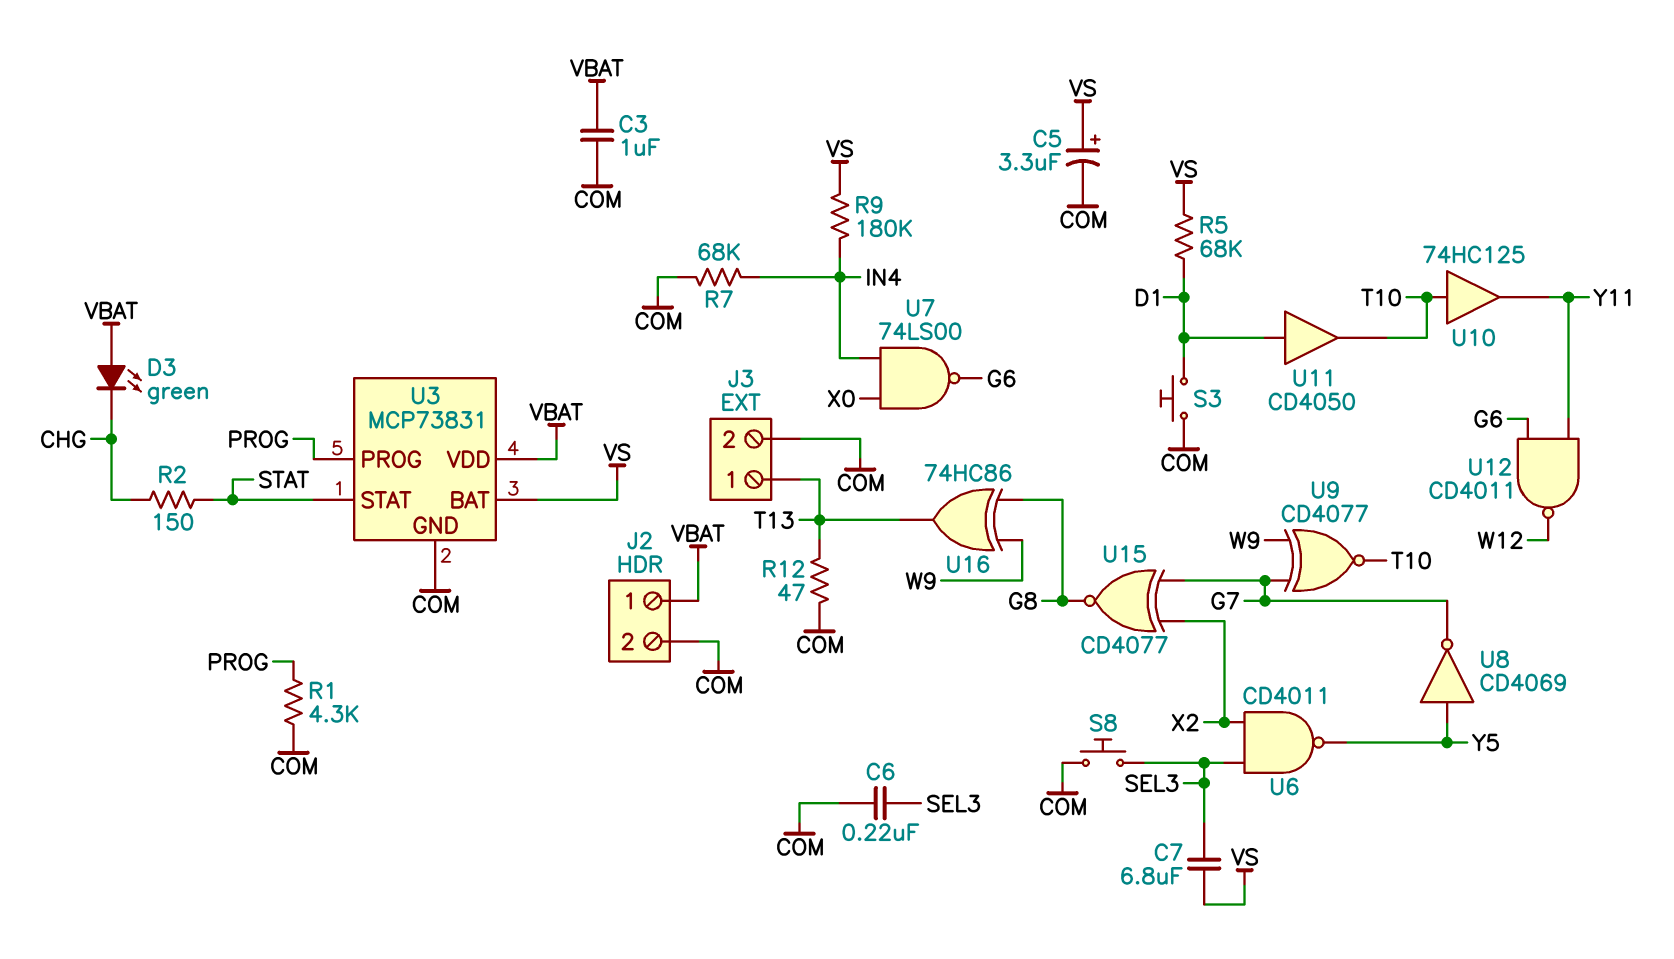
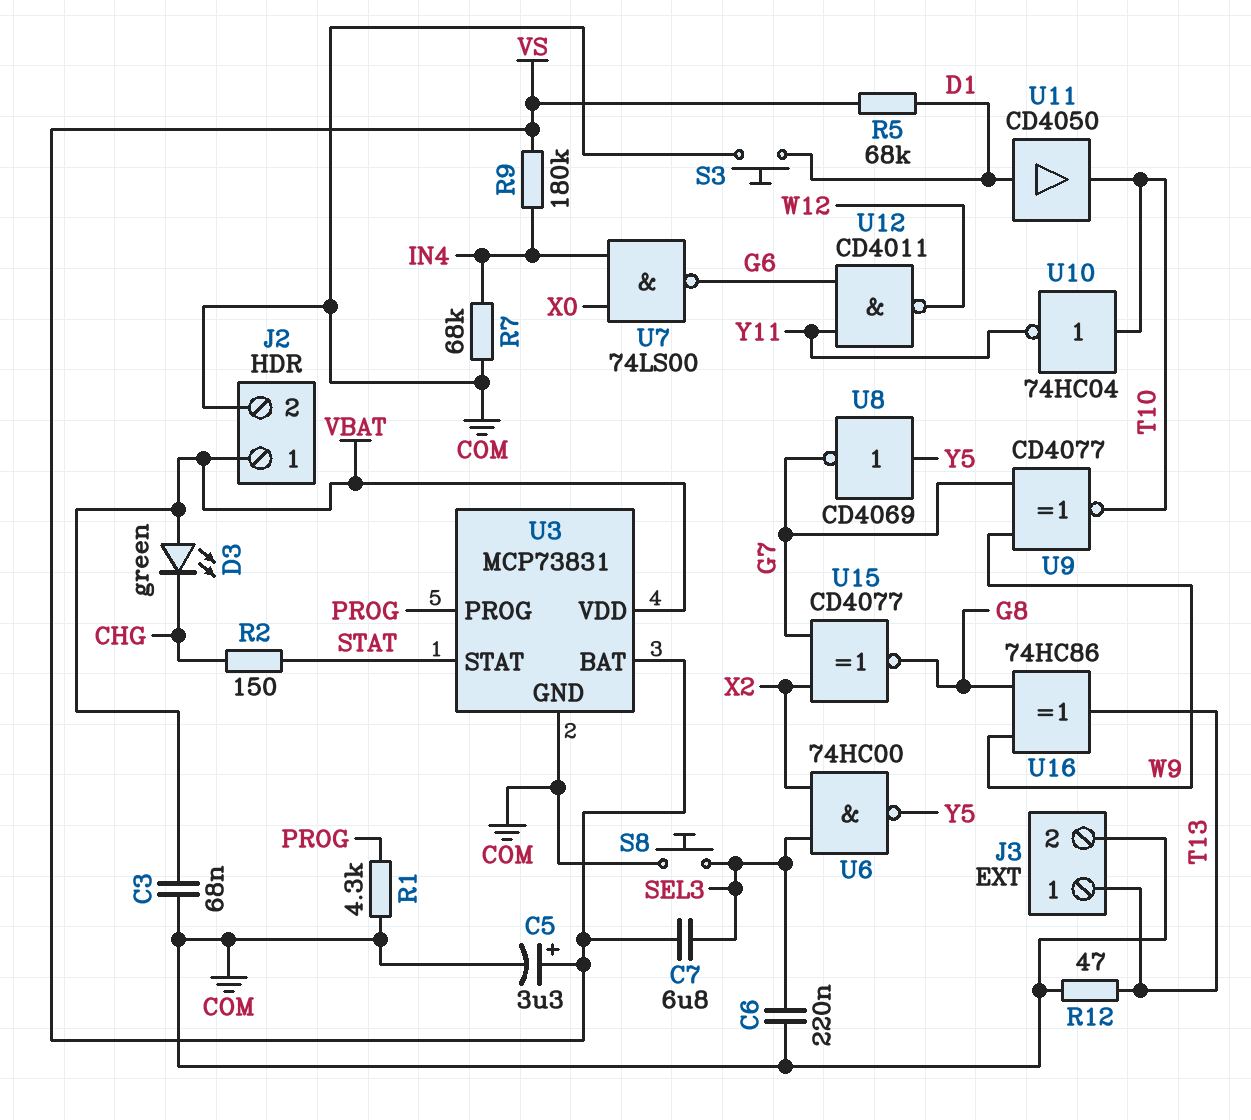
C3: 1uF (COM, VBAT) -> 68nF (COM, VBAT)
U6: NAND CD4011 (in SEL3, in X2, out Y5) -> NAND 74HC00 (in SEL3, in X2, out Y5)
U10: buffer 74HC125 (in T10, out Y11) -> NOT 74HC04 (in T10, out Y11)

